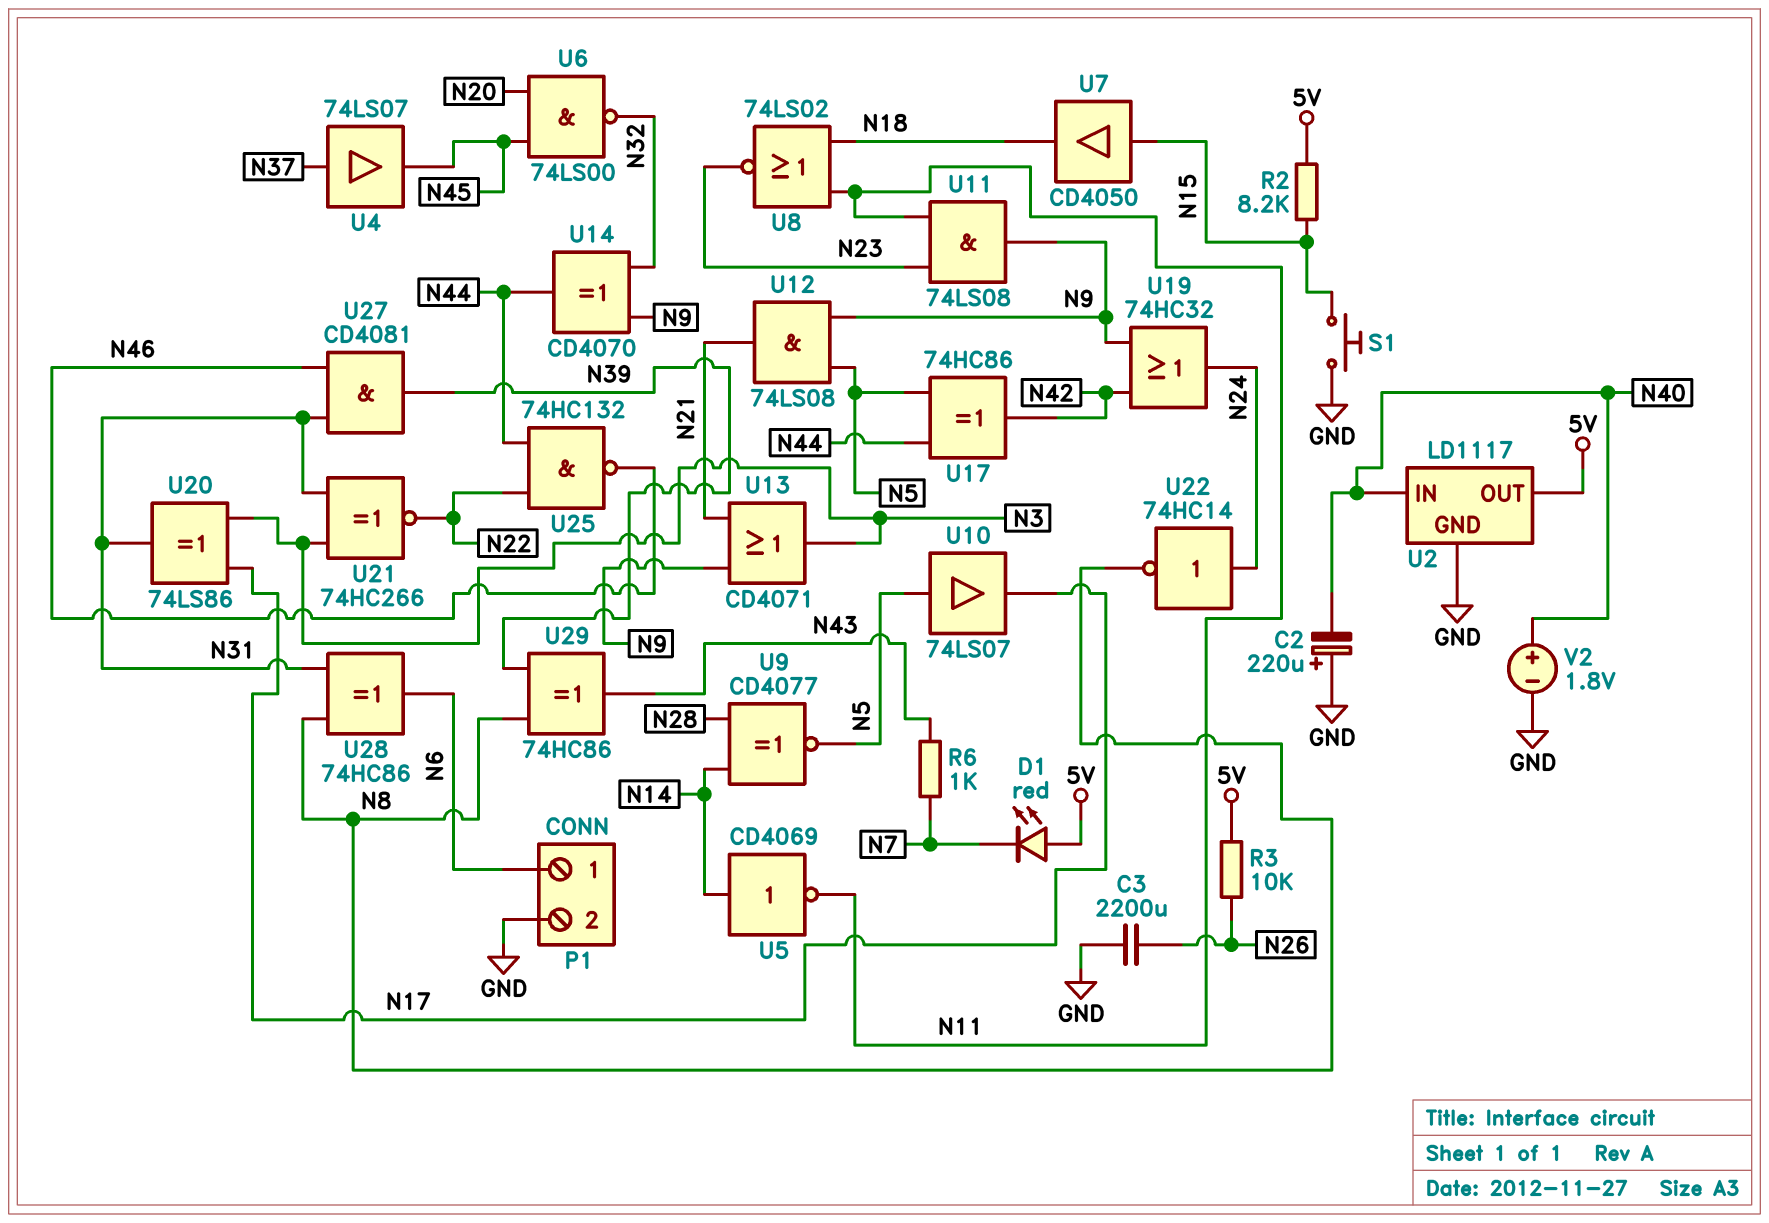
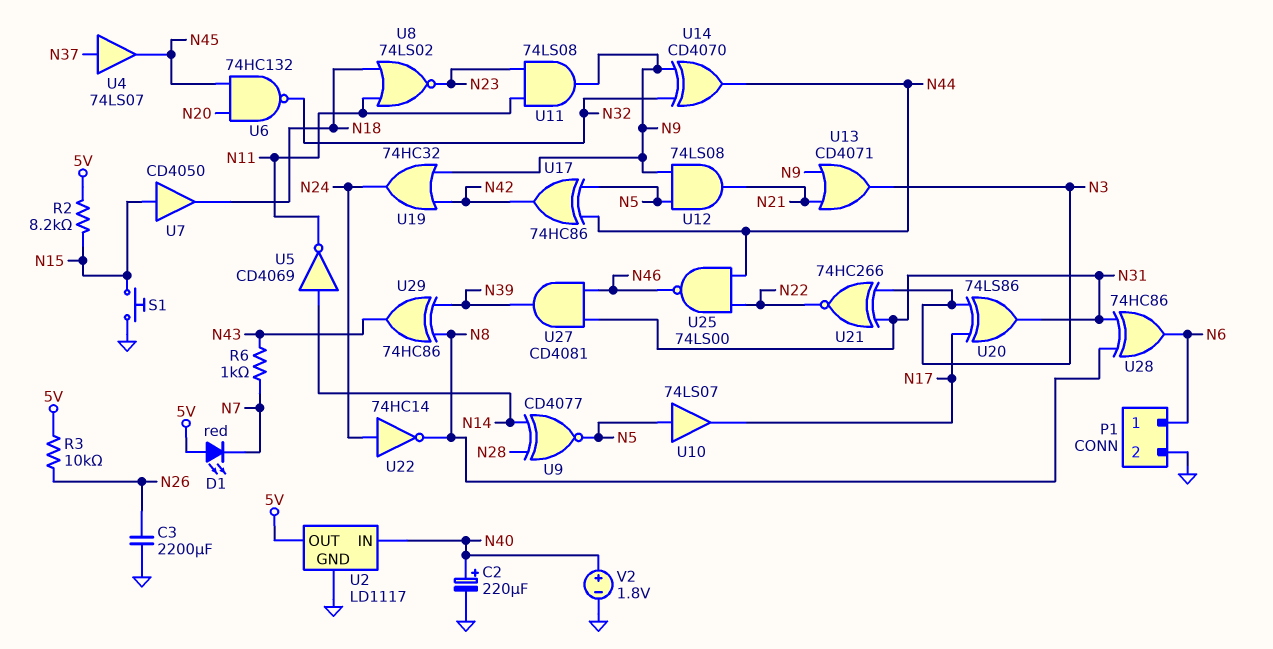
C2: 220uF (plus GND, minus N40) -> 220uF (plus N40, minus GND)
U6: NAND 74LS00 (in N20, in N45, out N32) -> NAND 74HC132 (in N20, in N45, out N32)
U25: NAND 74HC132 (in N22, in N44, out N46) -> NAND 74LS00 (in N22, in N44, out N46)

